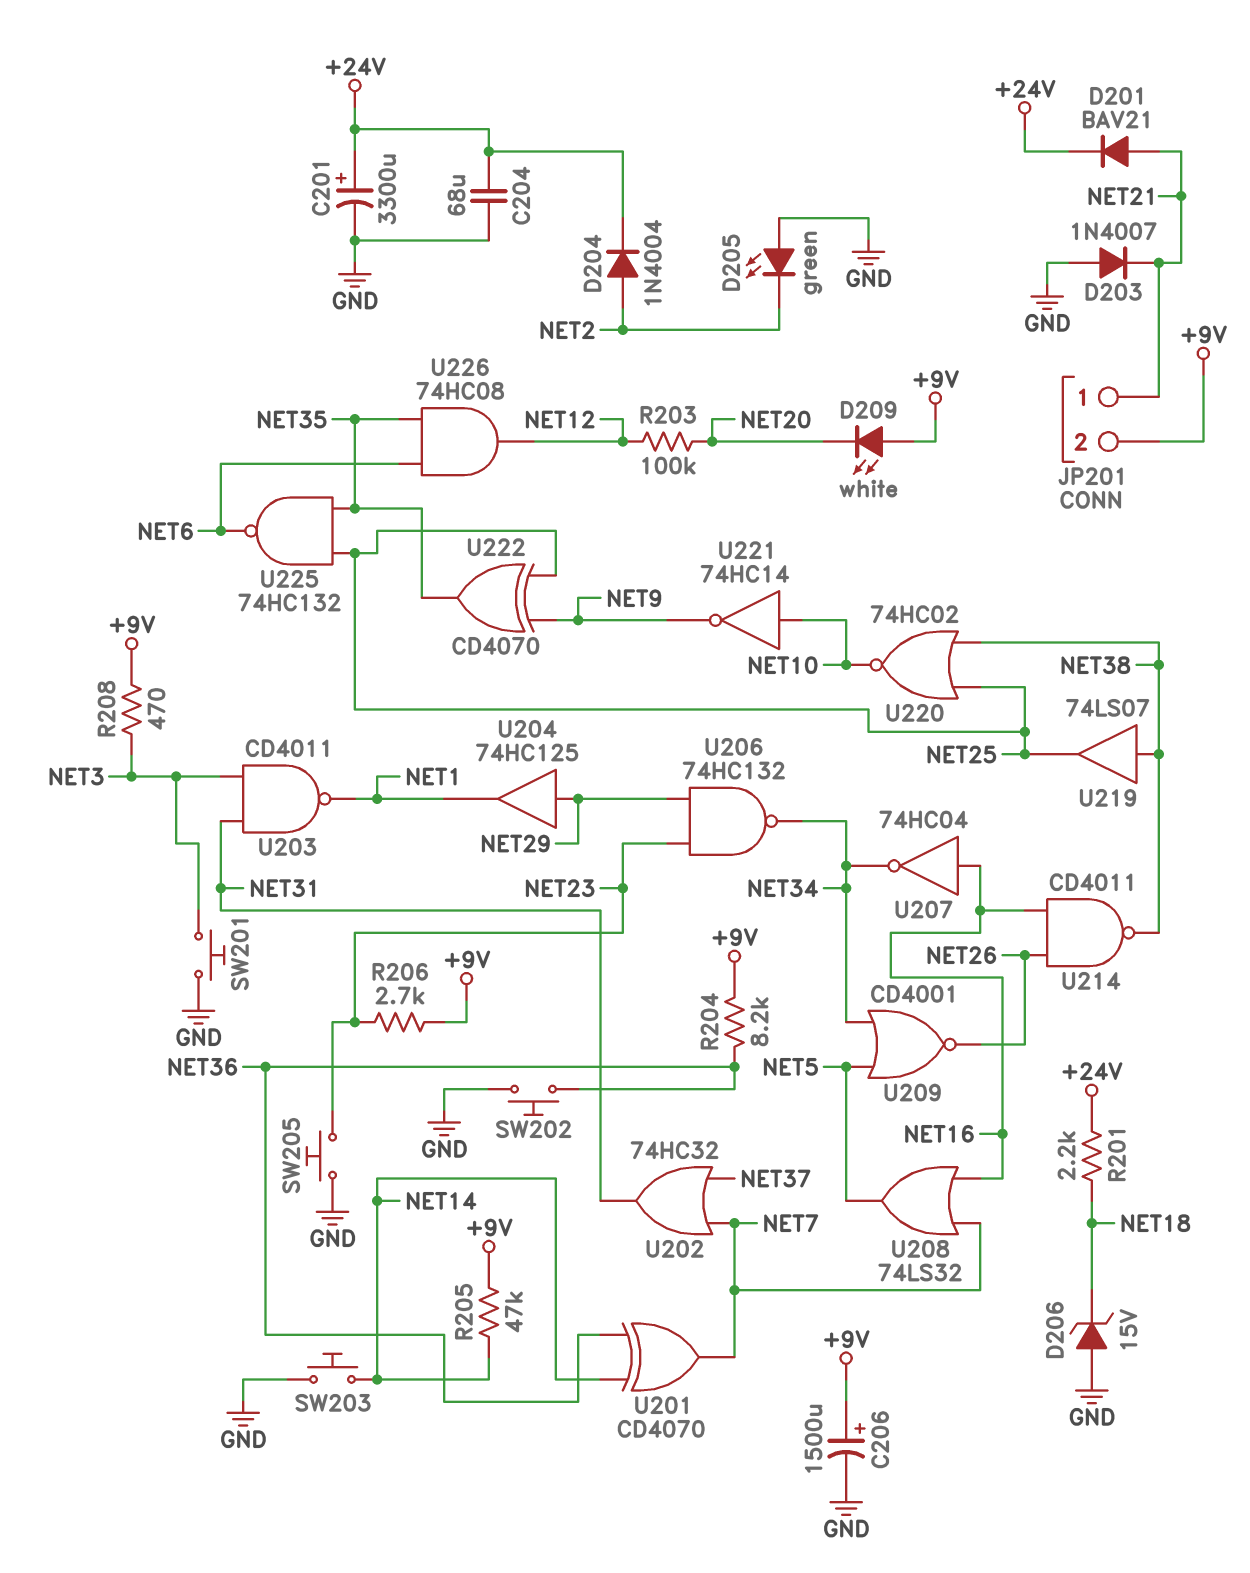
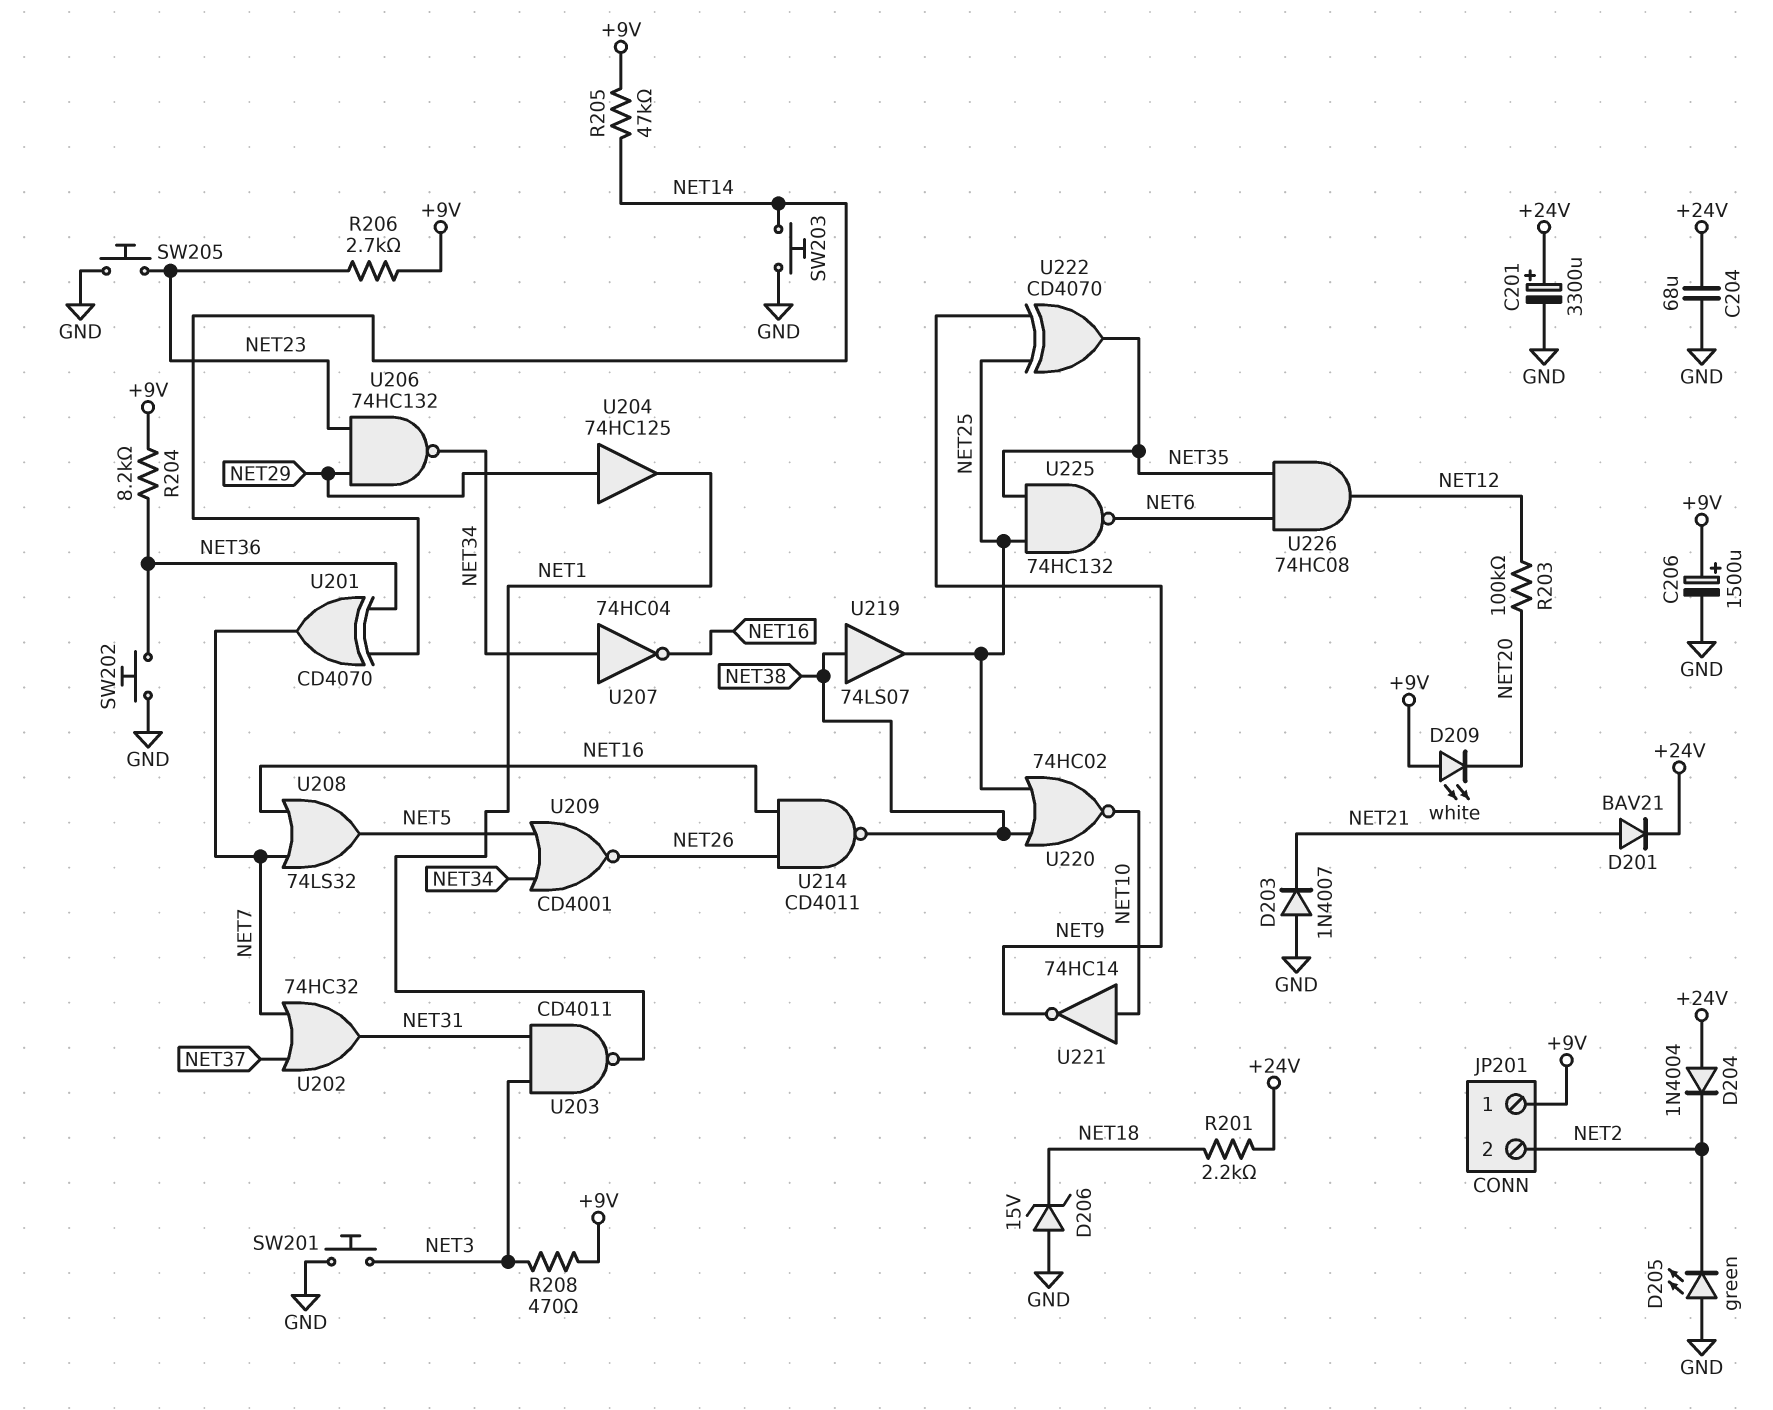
D204: diode 1N4004 (A NET2, K +24V) -> diode 1N4004 (A +24V, K NET2)
JP201 pin 1: NET21 -> +9V
JP201 pin 2: +9V -> NET2
U207: NOT 74HC04 (in NET16, out NET34) -> NOT 74HC04 (in NET34, out NET16)

